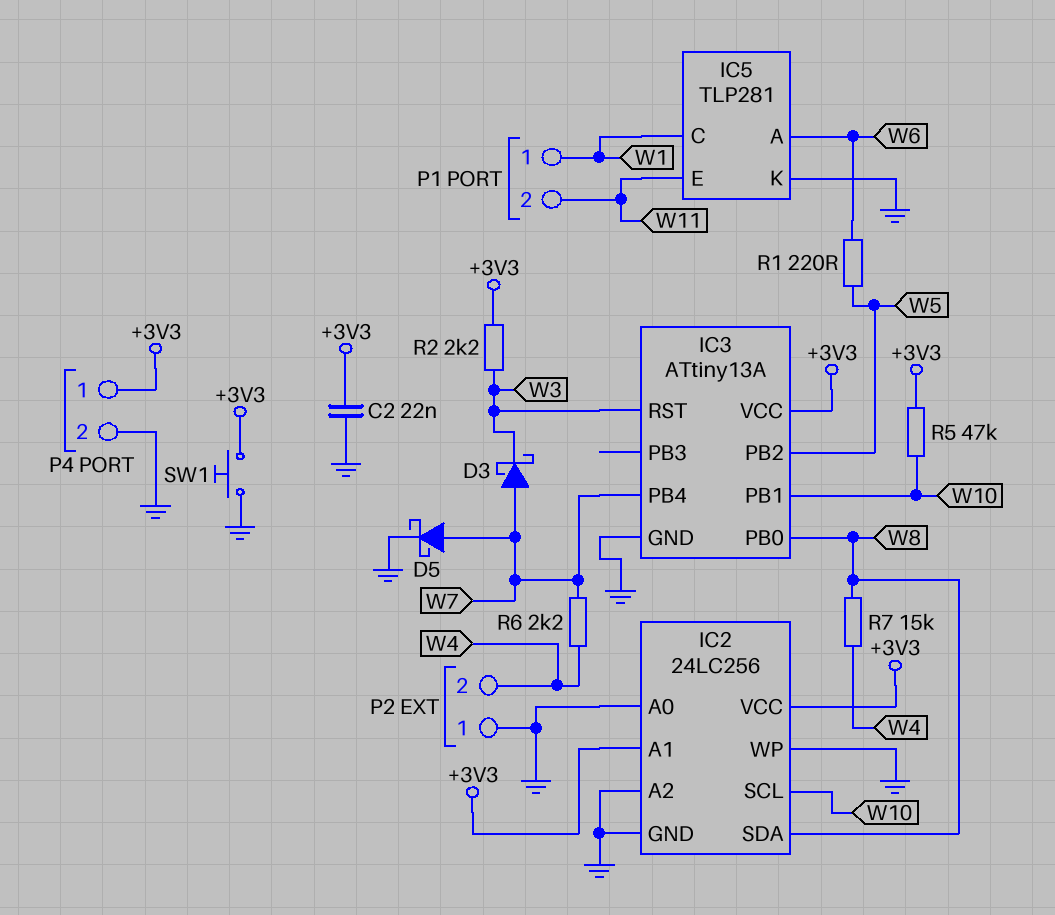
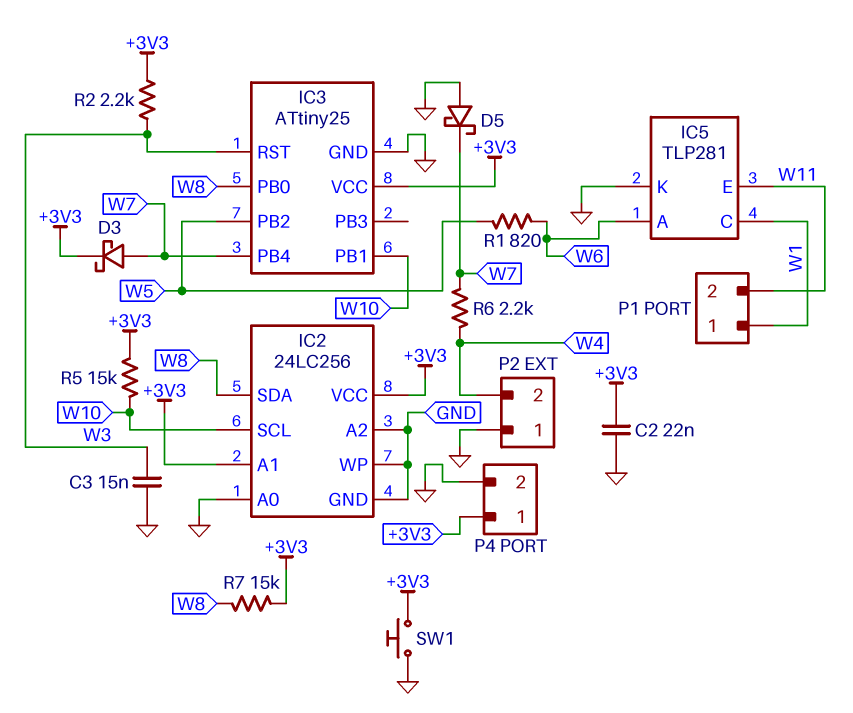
C3: none -> 15nF (GND, W3)
D3: schottky (A W7, K W3) -> schottky (A W7, K +3V3)
D5: schottky (A W7, K GND) -> schottky (A GND, K W7)
IC3: ATtiny13A -> ATtiny25
R1: 220 (W5, W6) -> 820 (W5, W6)
R5: 47k (+3V3, W10) -> 15k (+3V3, W10)
R7: 15k (W4, W8) -> 15k (+3V3, W8)

